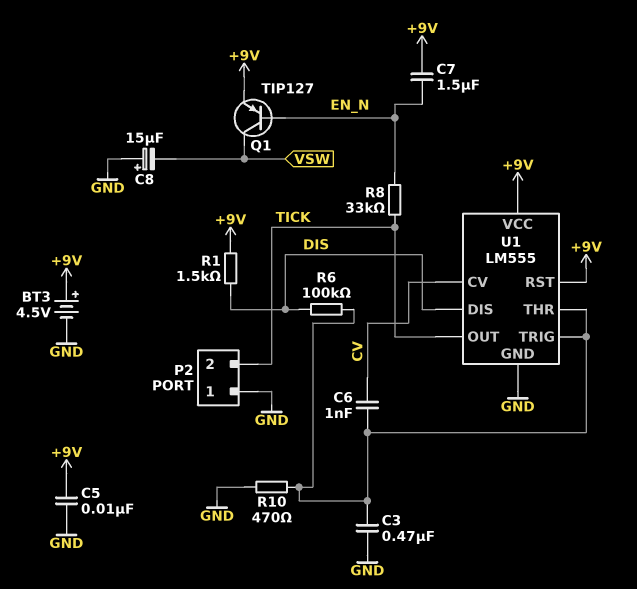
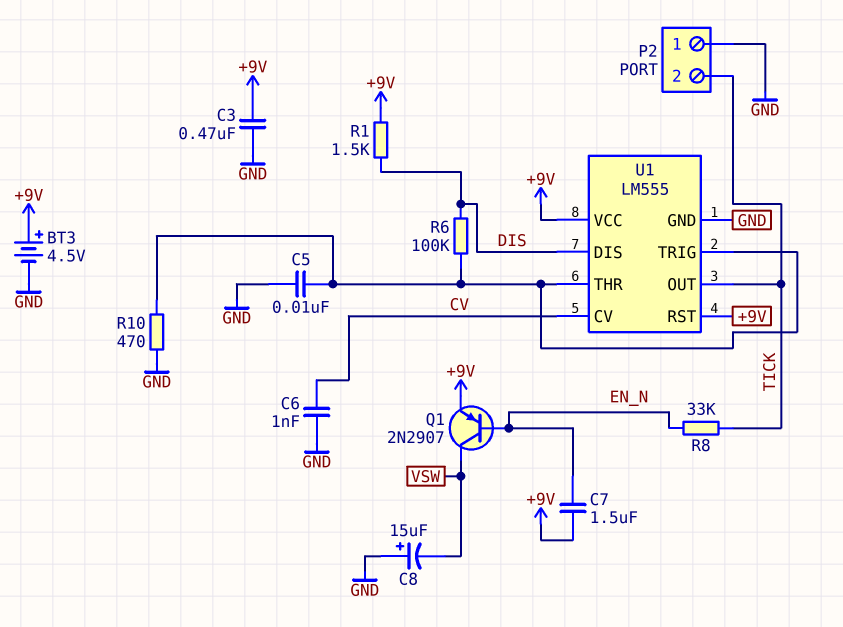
C3: 470nF (GND, U1/THR) -> 470nF (+9V, GND)
C5: 10nF (+9V, GND) -> 10nF (GND, U1/THR)
C6: 1nF (CV, U1/THR) -> 1nF (CV, GND)
Q1: PNP TIP127 (B EN_N, C VSW, E +9V) -> PNP 2N2907 (B EN_N, C VSW, E +9V)

